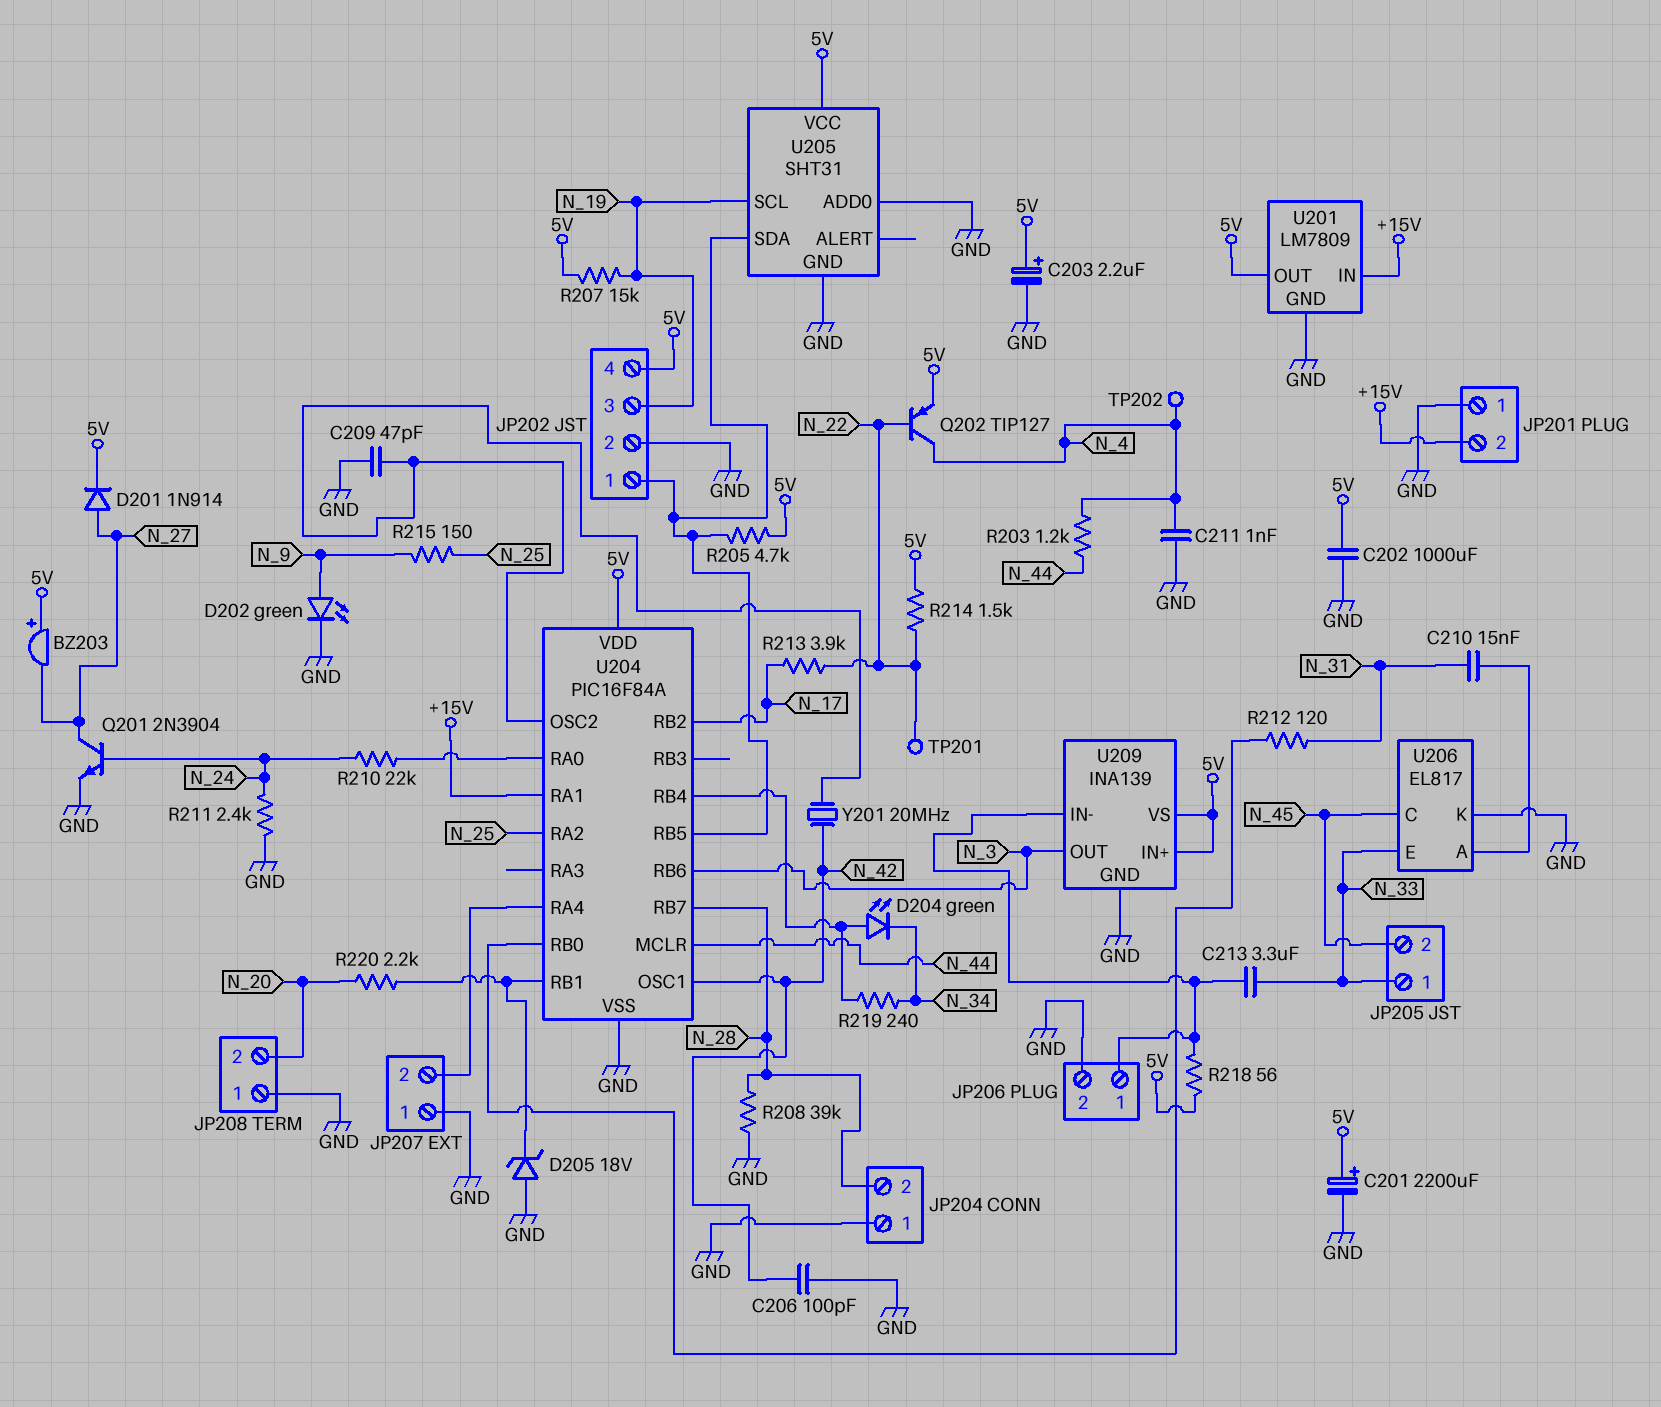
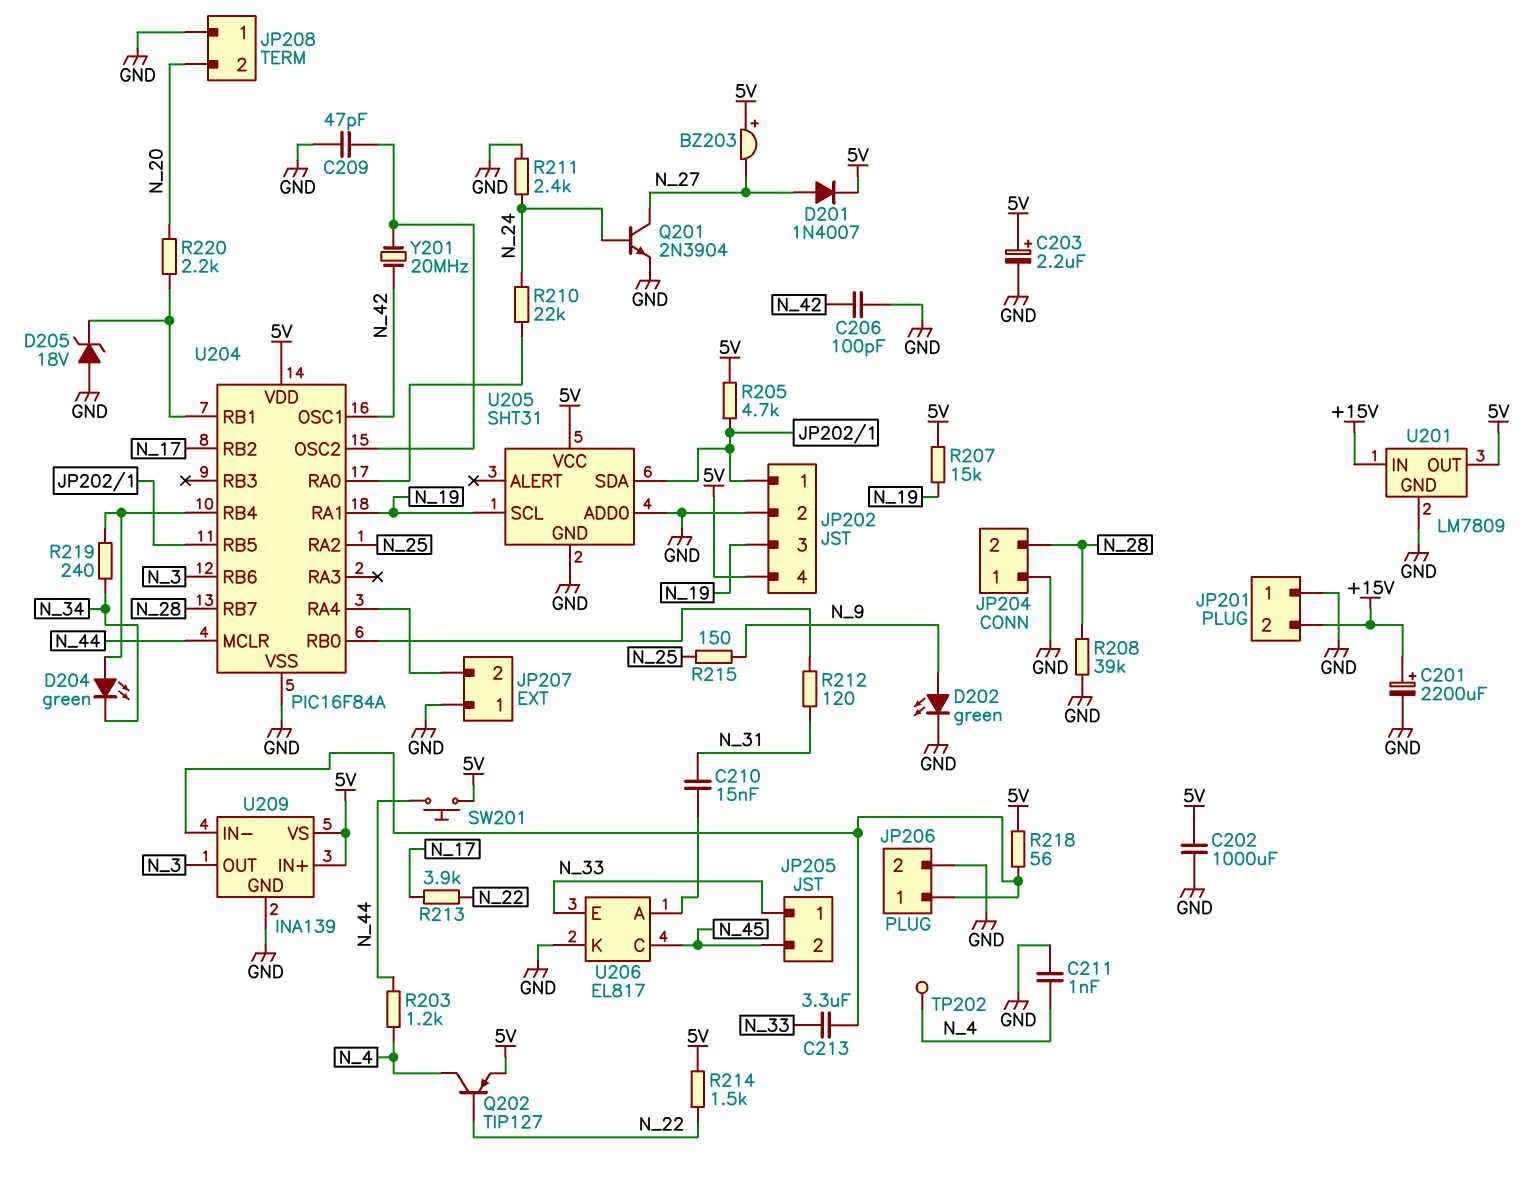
C201: 2200uF (plus 5V, minus GND) -> 2200uF (plus +15V, minus GND)
D201: diode 1N914 (A N_27, K 5V) -> diode 1N4007 (A N_27, K 5V)
SW201: none -> button (5V, N_44)
TP201: test point (N_22) -> none
U204 pin RA1: +15V -> N_19

